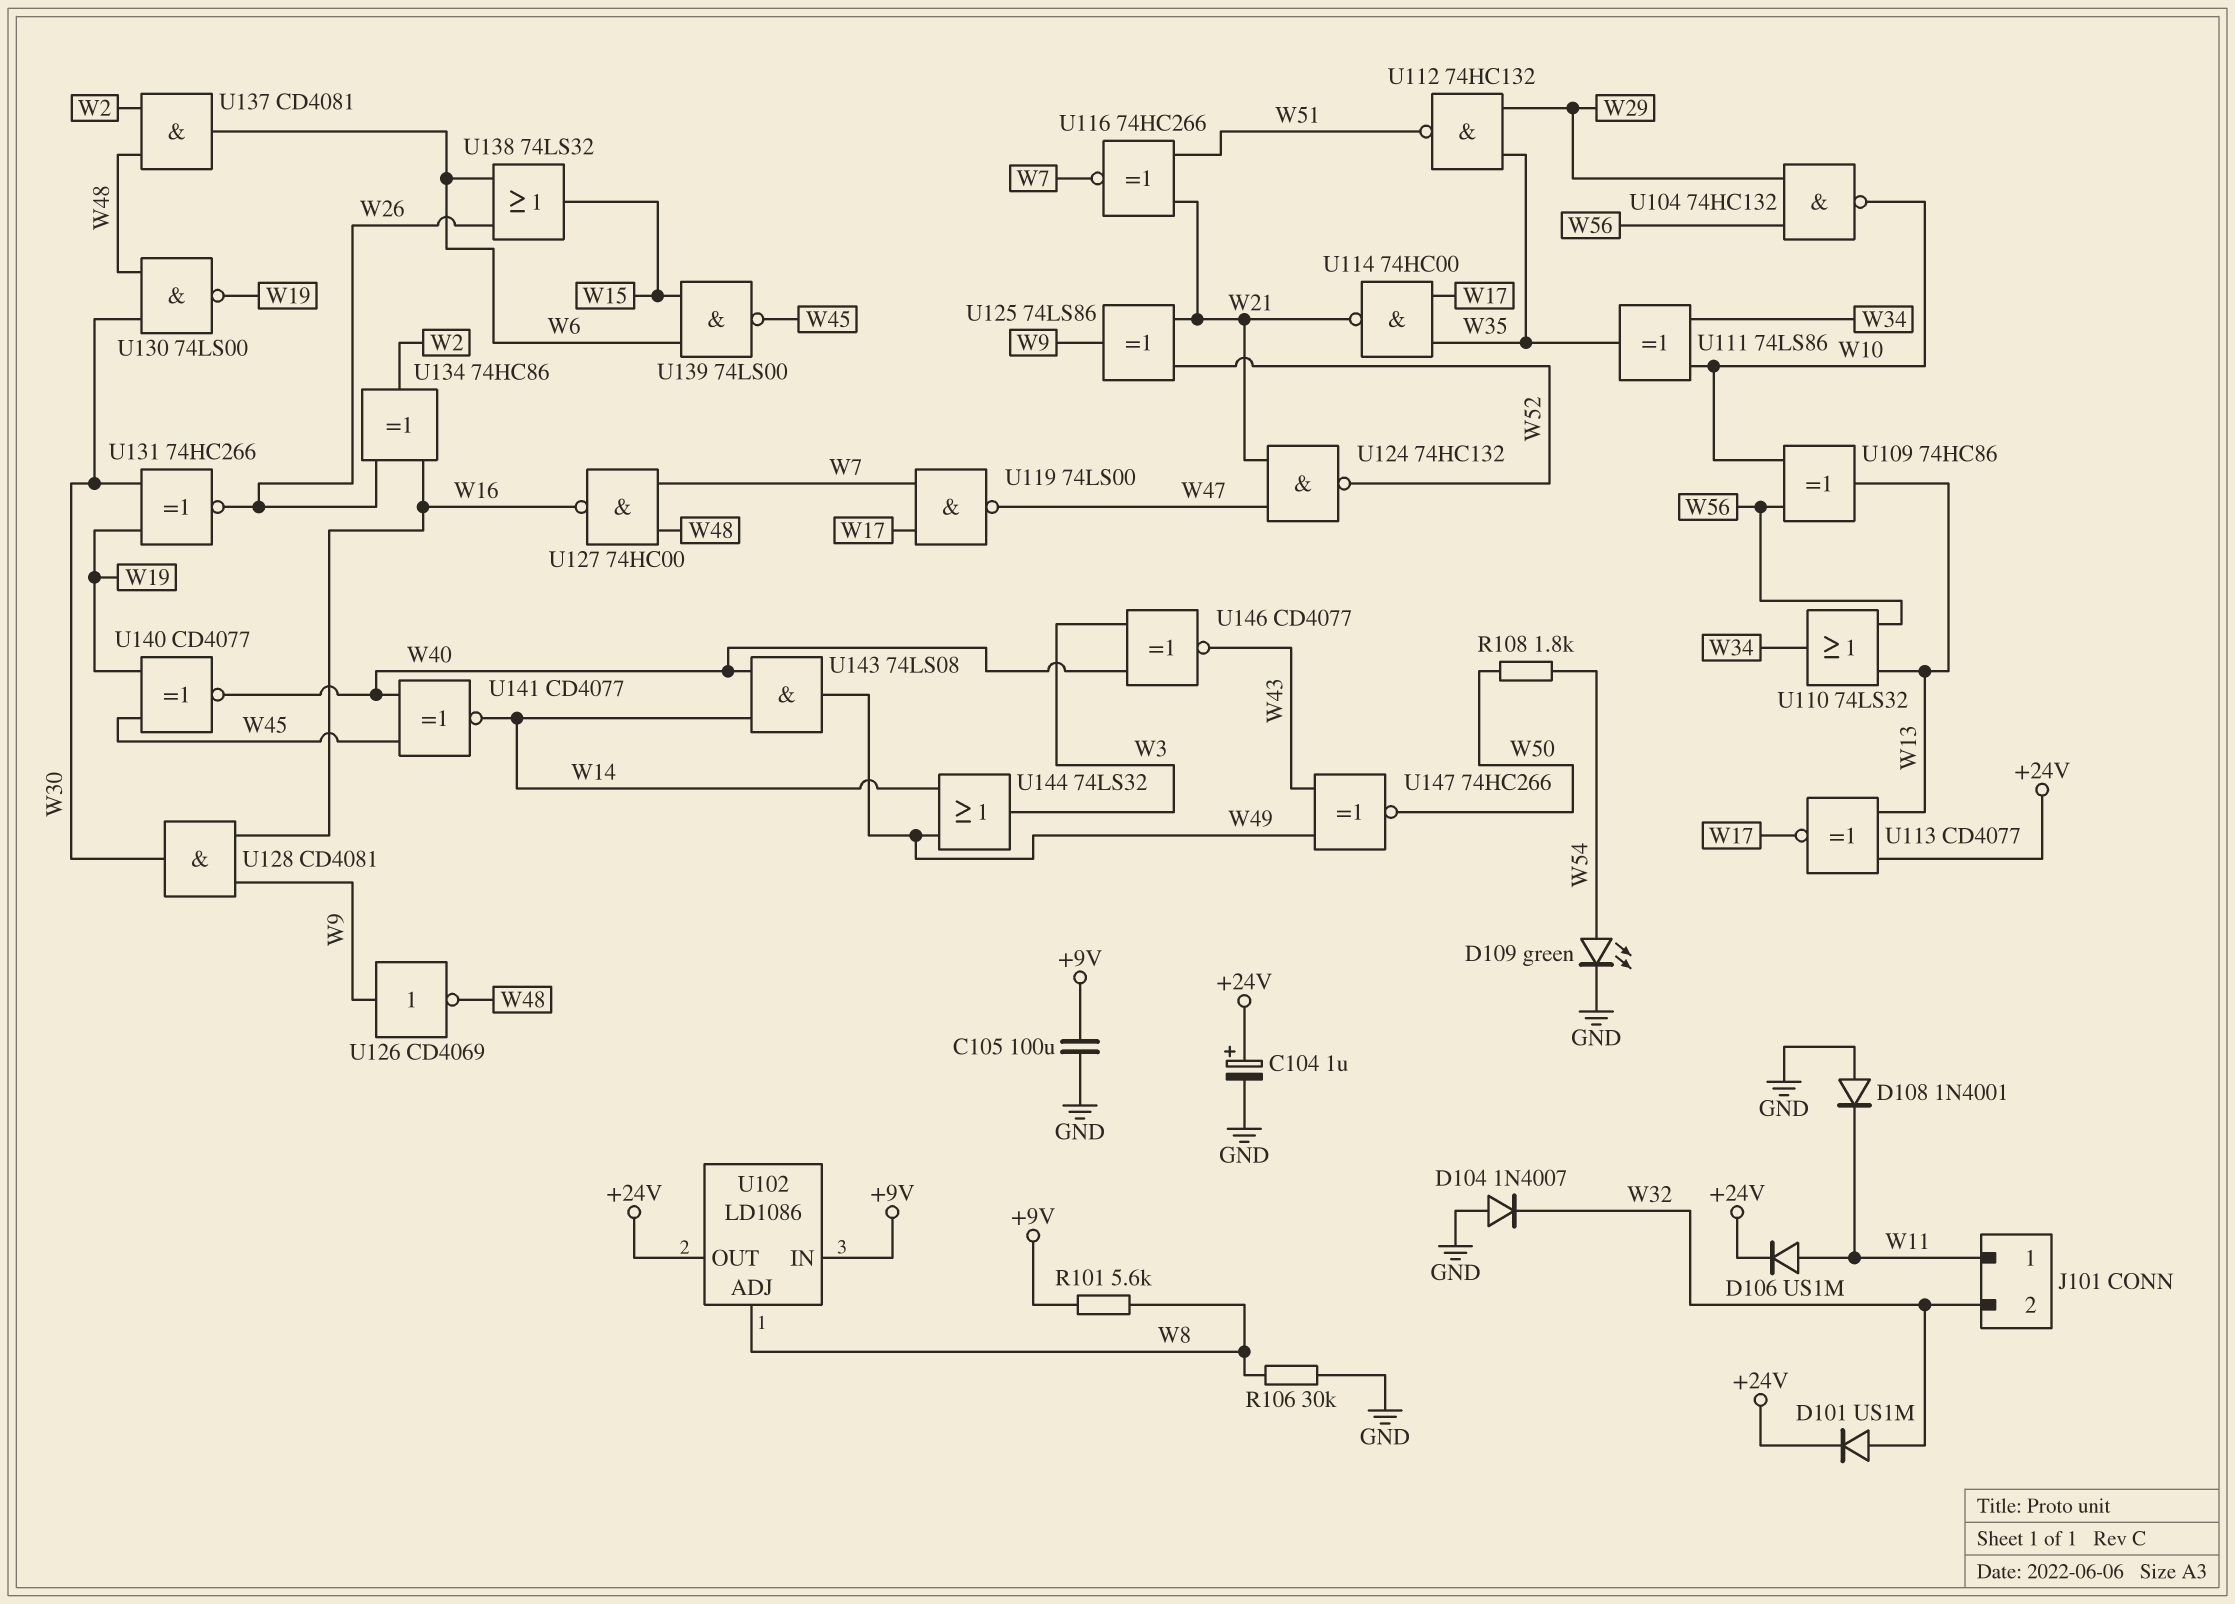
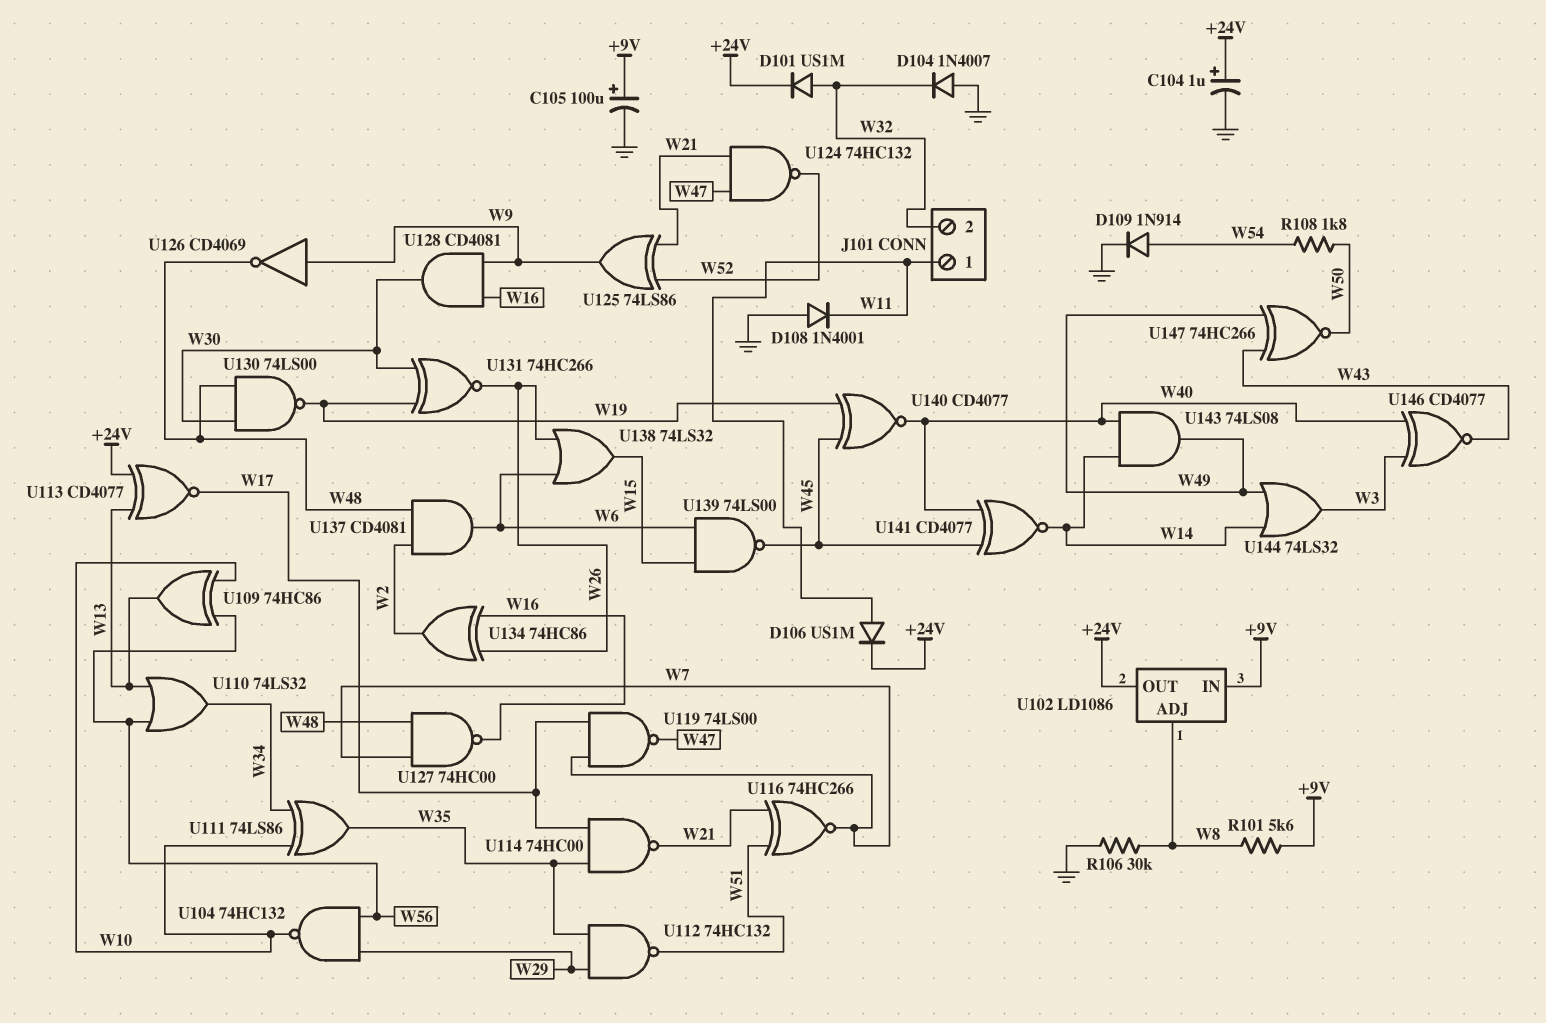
C105: 100uF (+9V, GND) -> 100uF (plus +9V, minus GND)
D109: LED green (A W54, K GND) -> diode 1N914 (A W54, K GND)

